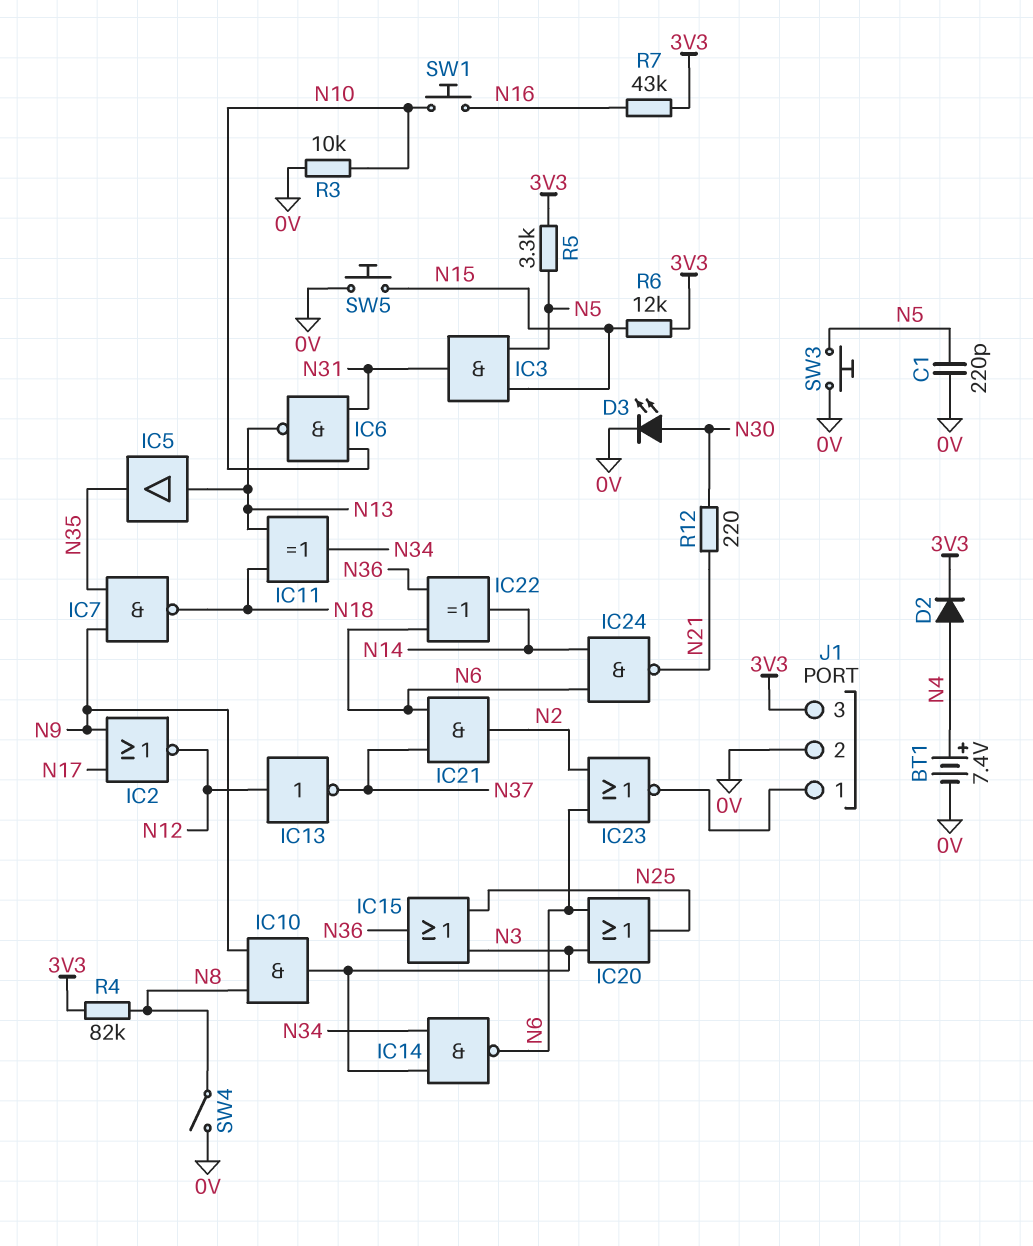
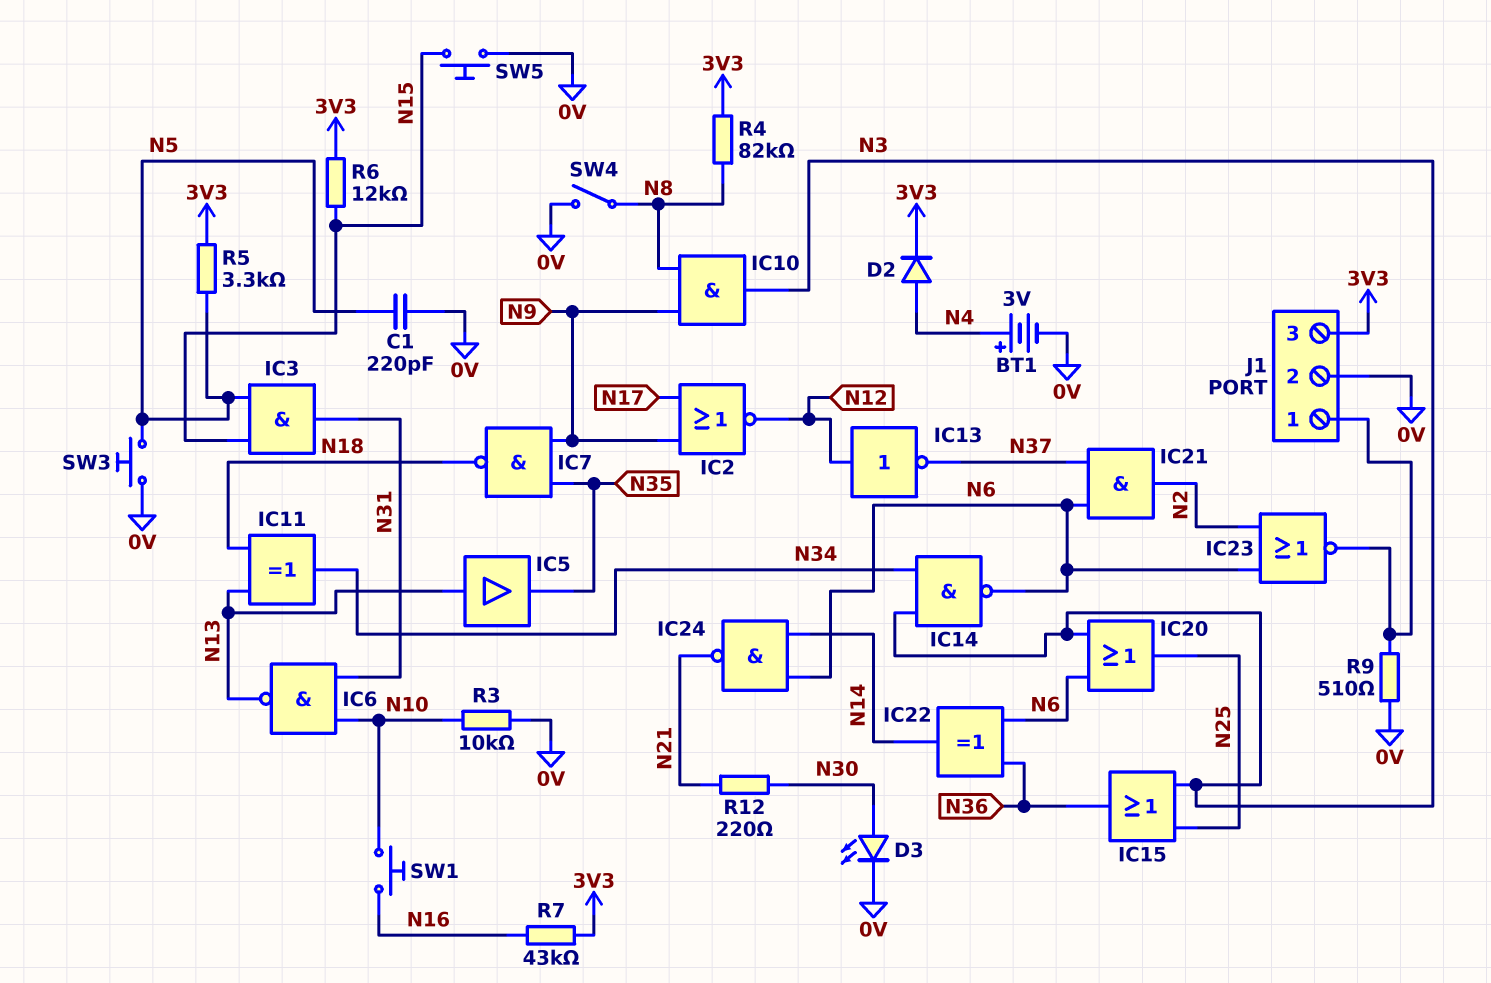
BT1: 7.4V (plus N4, minus 0V) -> 3V (plus N4, minus 0V)
R9: none -> 510 (0V, J1/1)

